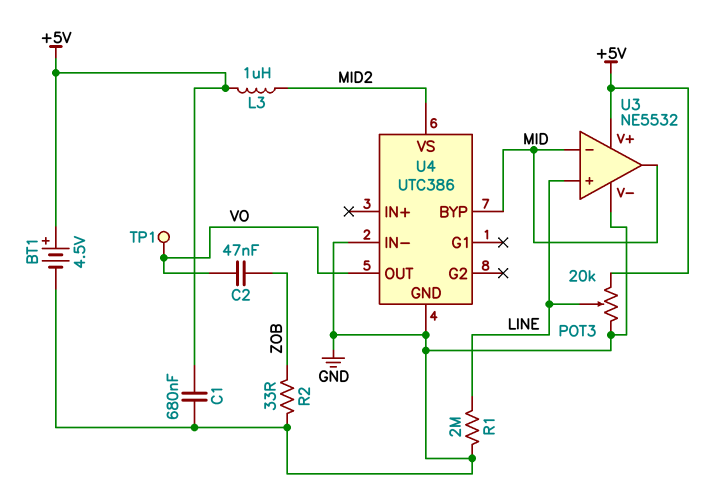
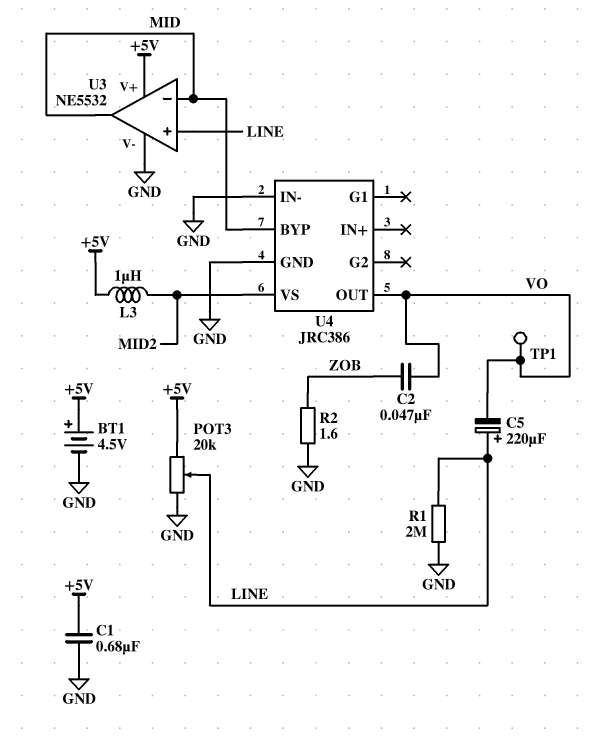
C5: none -> 220uF (plus LINE, minus VO)
R2: 33 (GND, ZOB) -> 1.6 (GND, ZOB)
U4: UTC386 -> JRC386

